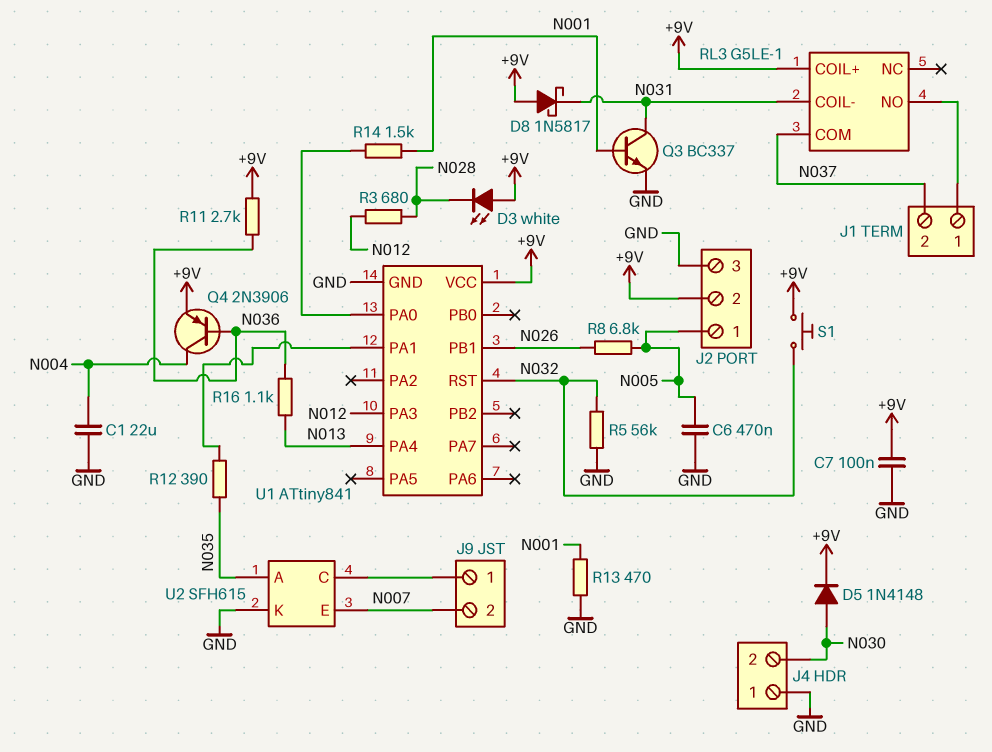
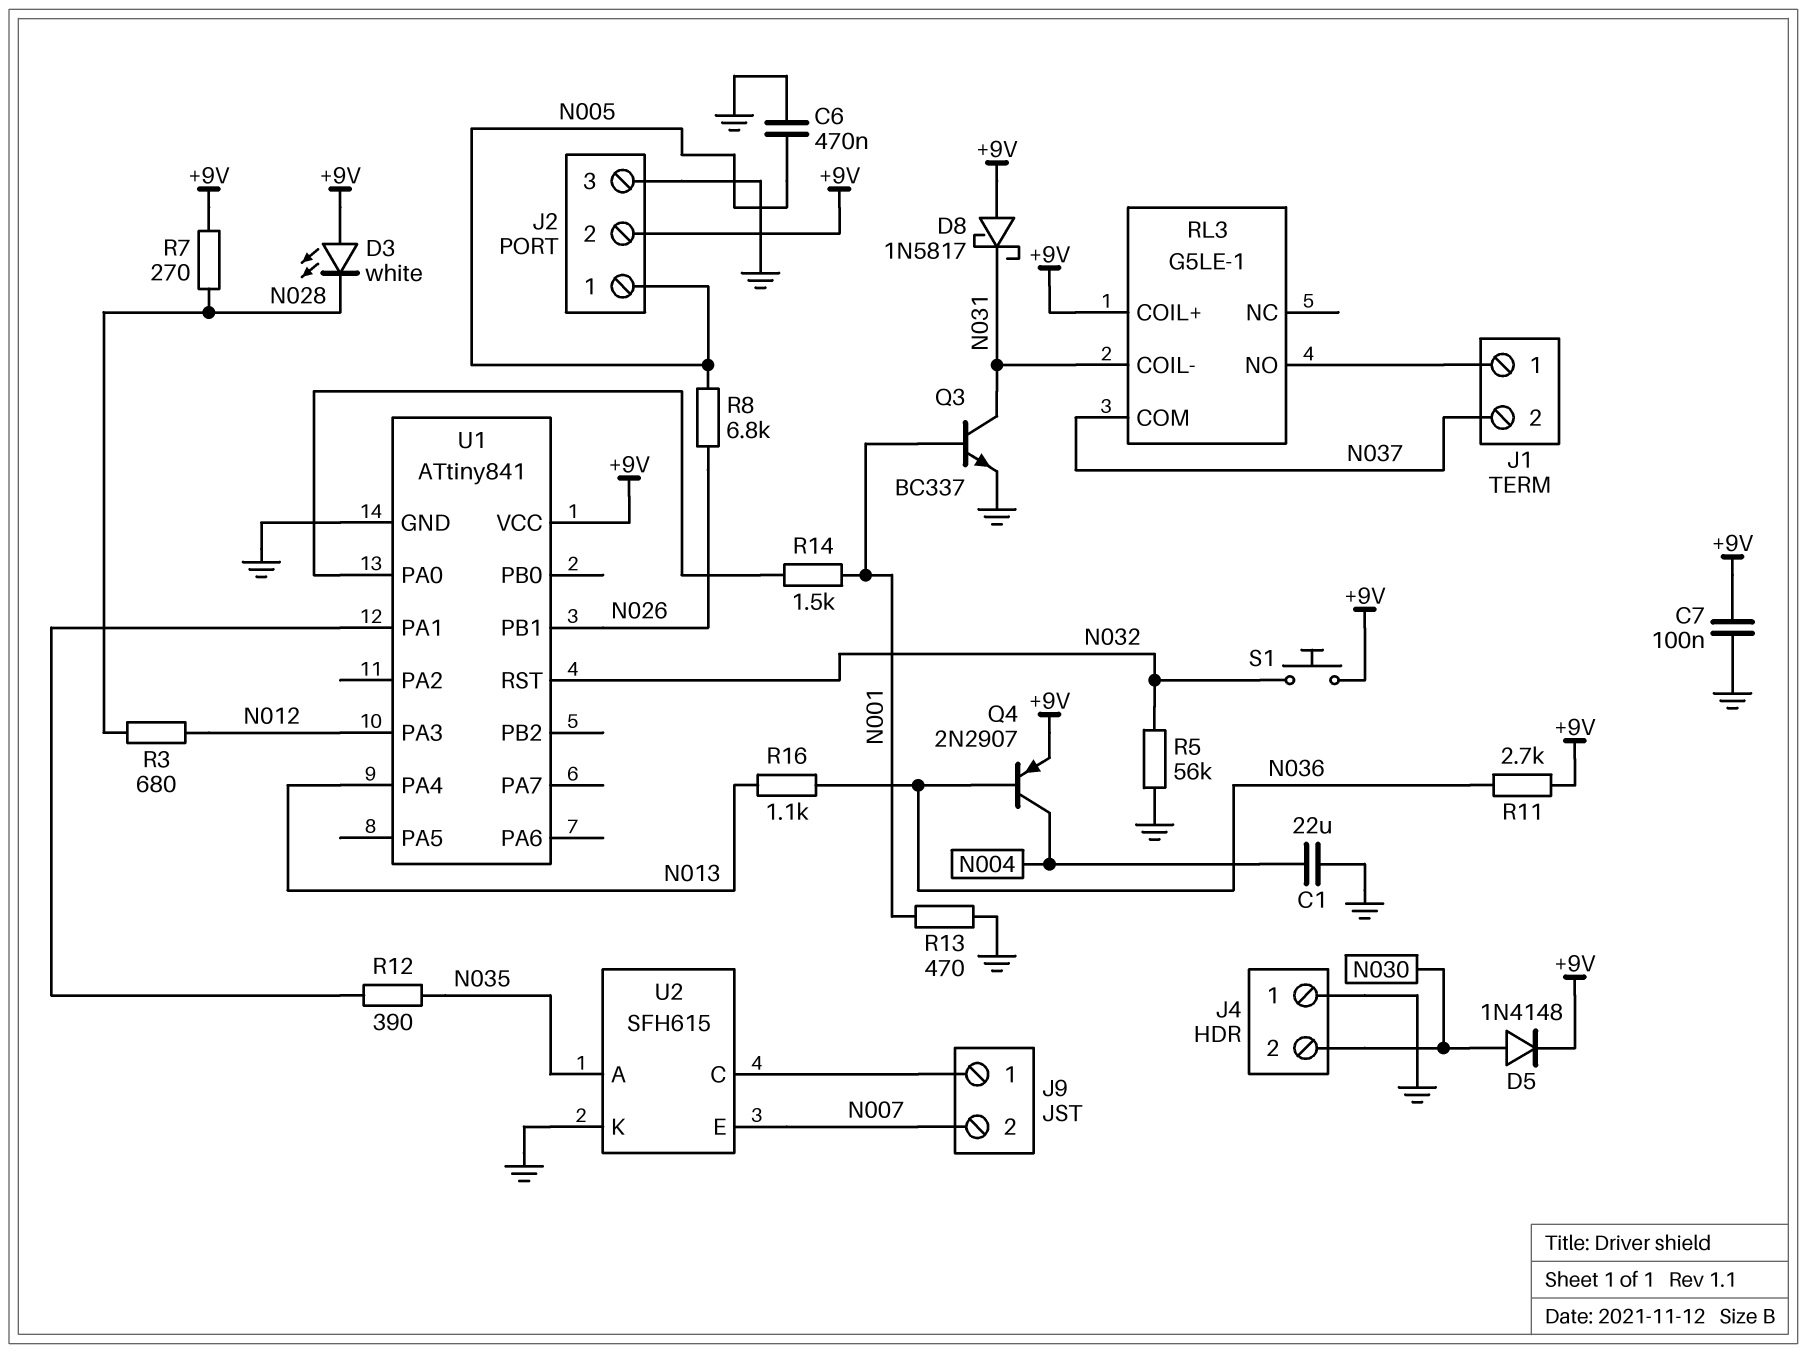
Q4: PNP 2N3906 (B N036, C N004, E +9V) -> PNP 2N2907 (B N036, C N004, E +9V)
R7: none -> 270 (+9V, N028)

